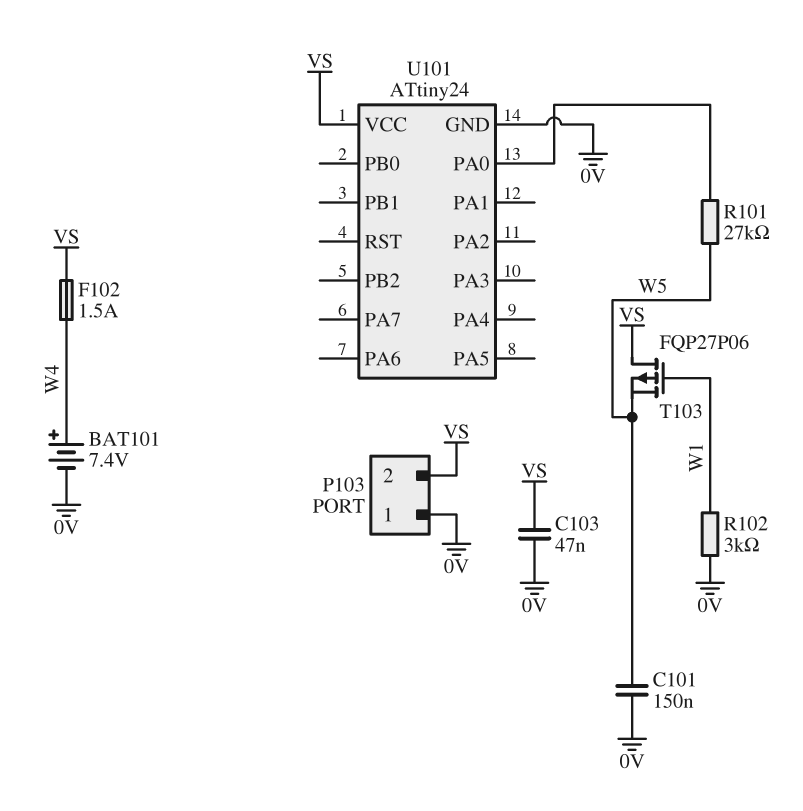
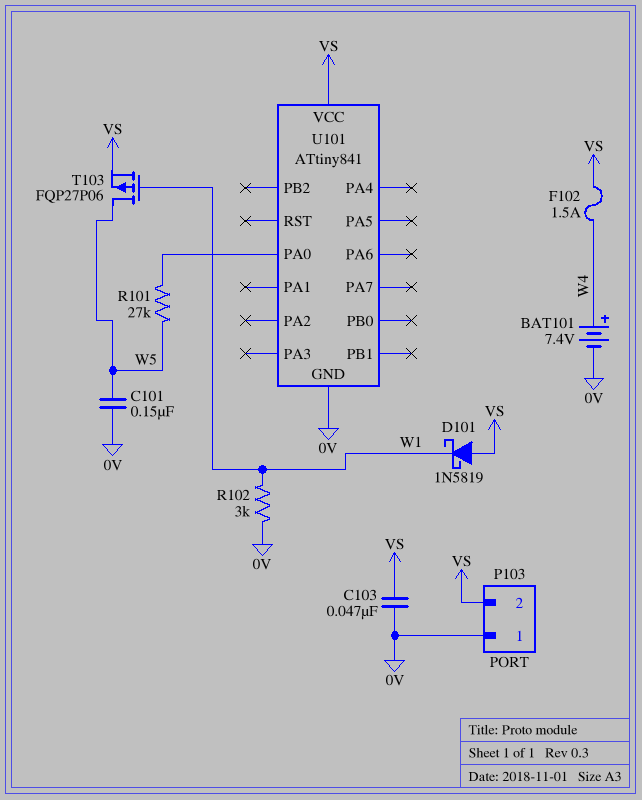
D101: none -> schottky 1N5819 (A VS, K W1)
T103: PMOS FQP27P06 (G W1, D VS, S W5) -> PMOS FQP27P06 (G W1, D W5, S VS)
U101: ATtiny24 -> ATtiny841

